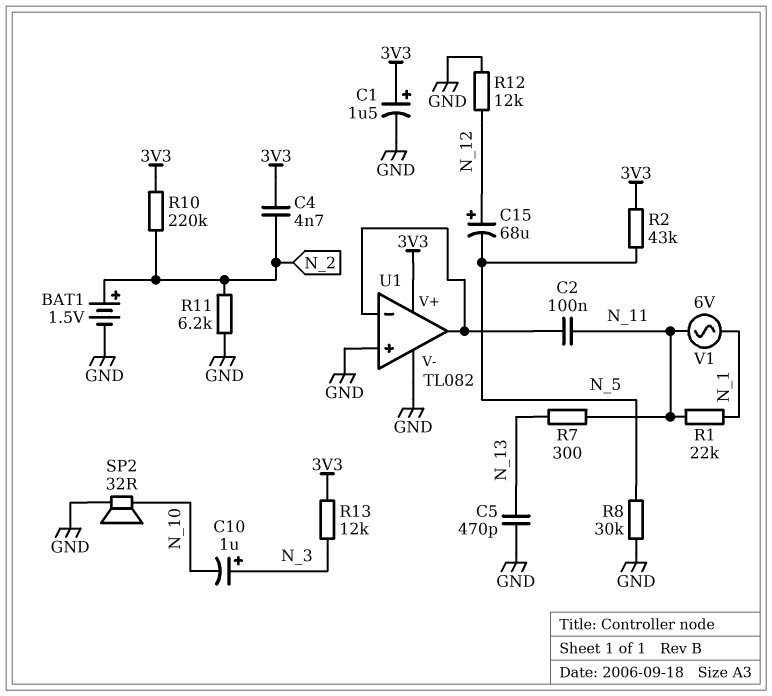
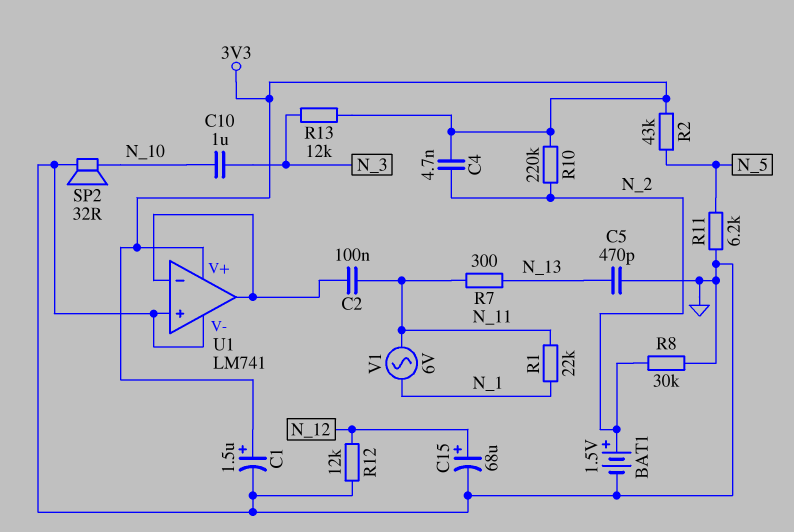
C10: 1uF (plus N_3, minus N_10) -> 1uF (N_3, N_10)
C15: 68uF (plus N_12, minus N_5) -> 68uF (plus N_12, minus GND)
R8: 30k (GND, N_5) -> 30k (GND, N_2)
R11: 6.2k (GND, N_2) -> 6.2k (GND, N_5)
U1: TL082 -> LM741

